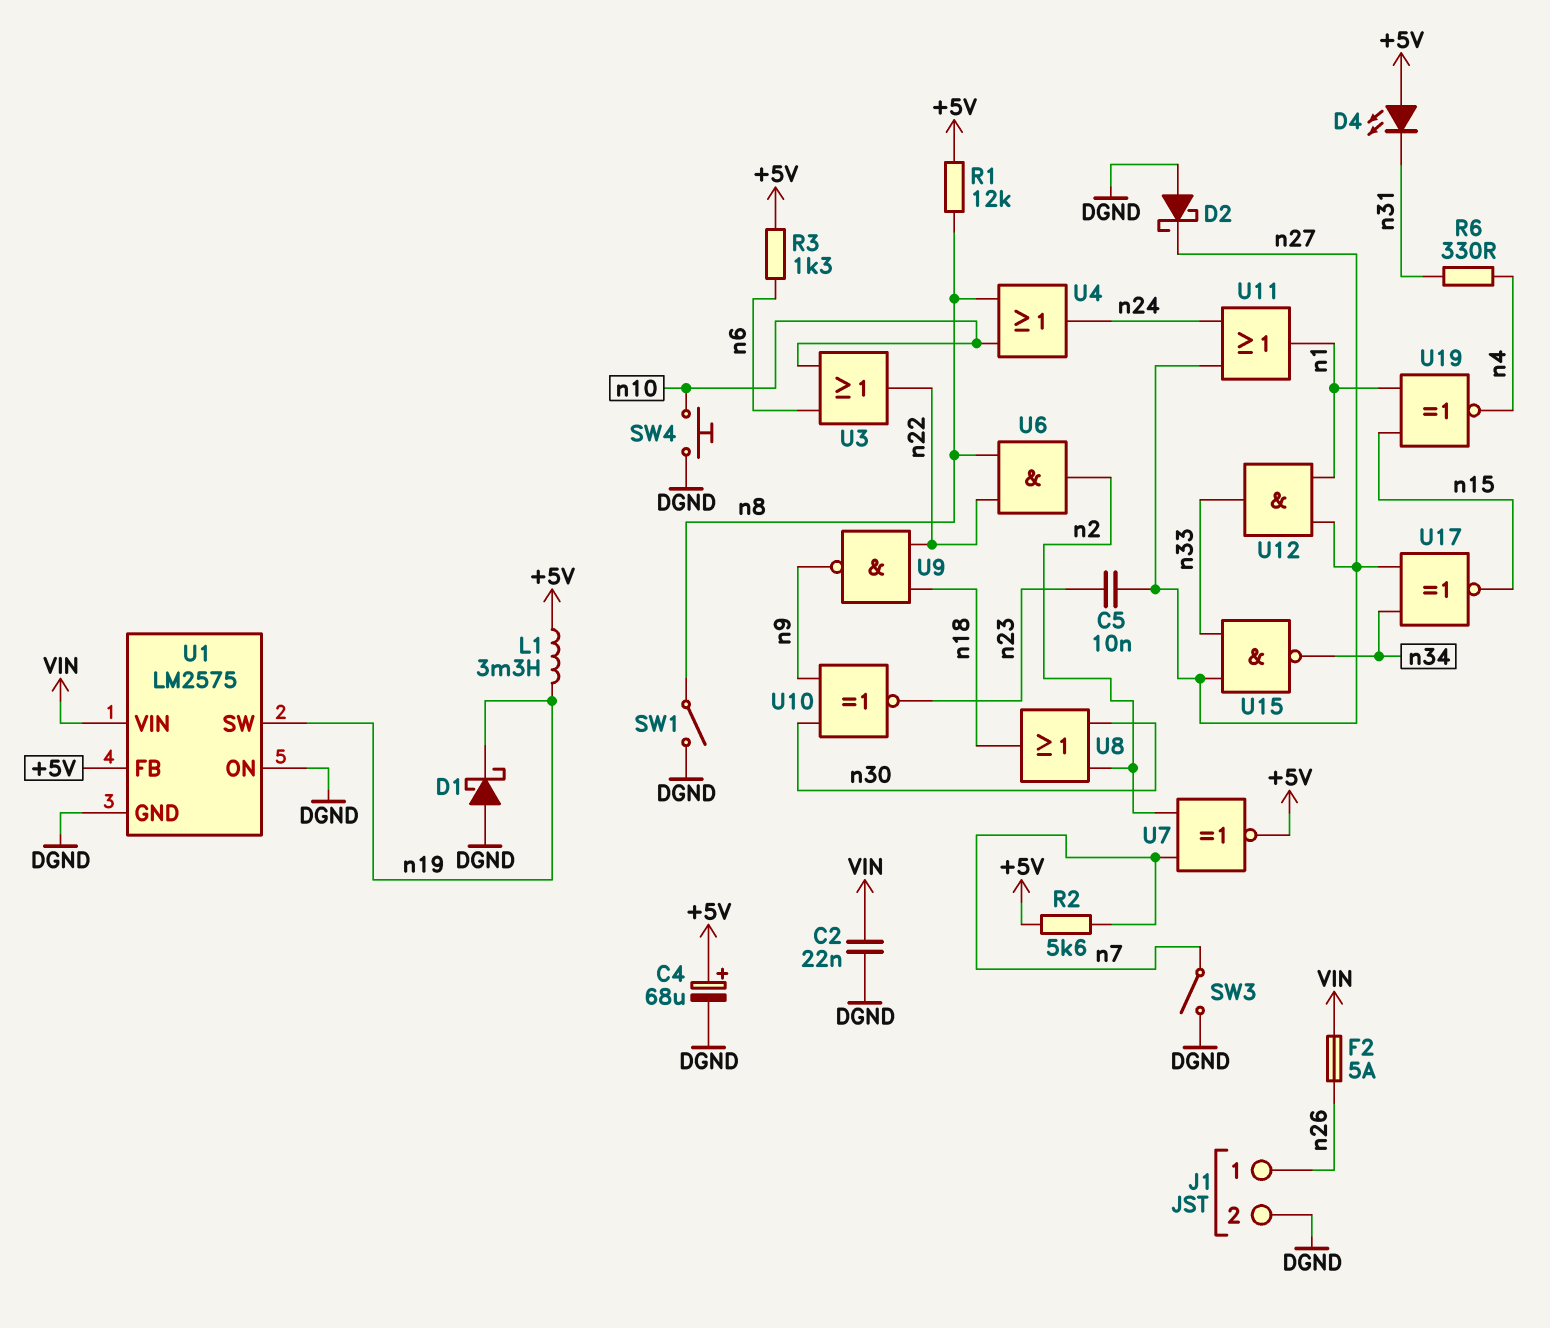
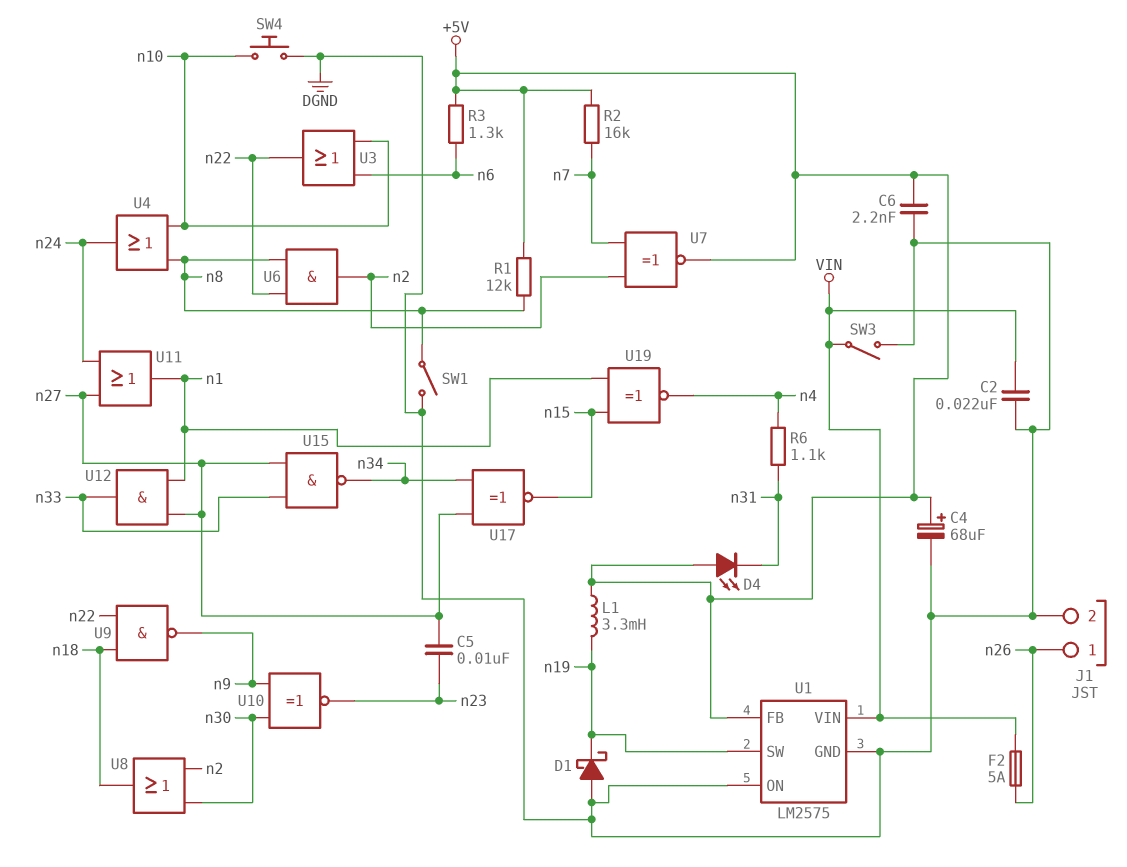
C6: none -> 2.2nF (+5V, DGND)
D2: schottky (A DGND, K n27) -> none
R2: 5.6k (+5V, n7) -> 16k (+5V, n7)
R6: 330 (n4, n31) -> 1.1k (n4, n31)
SW3: switch (DGND, n7) -> switch (DGND, VIN)

